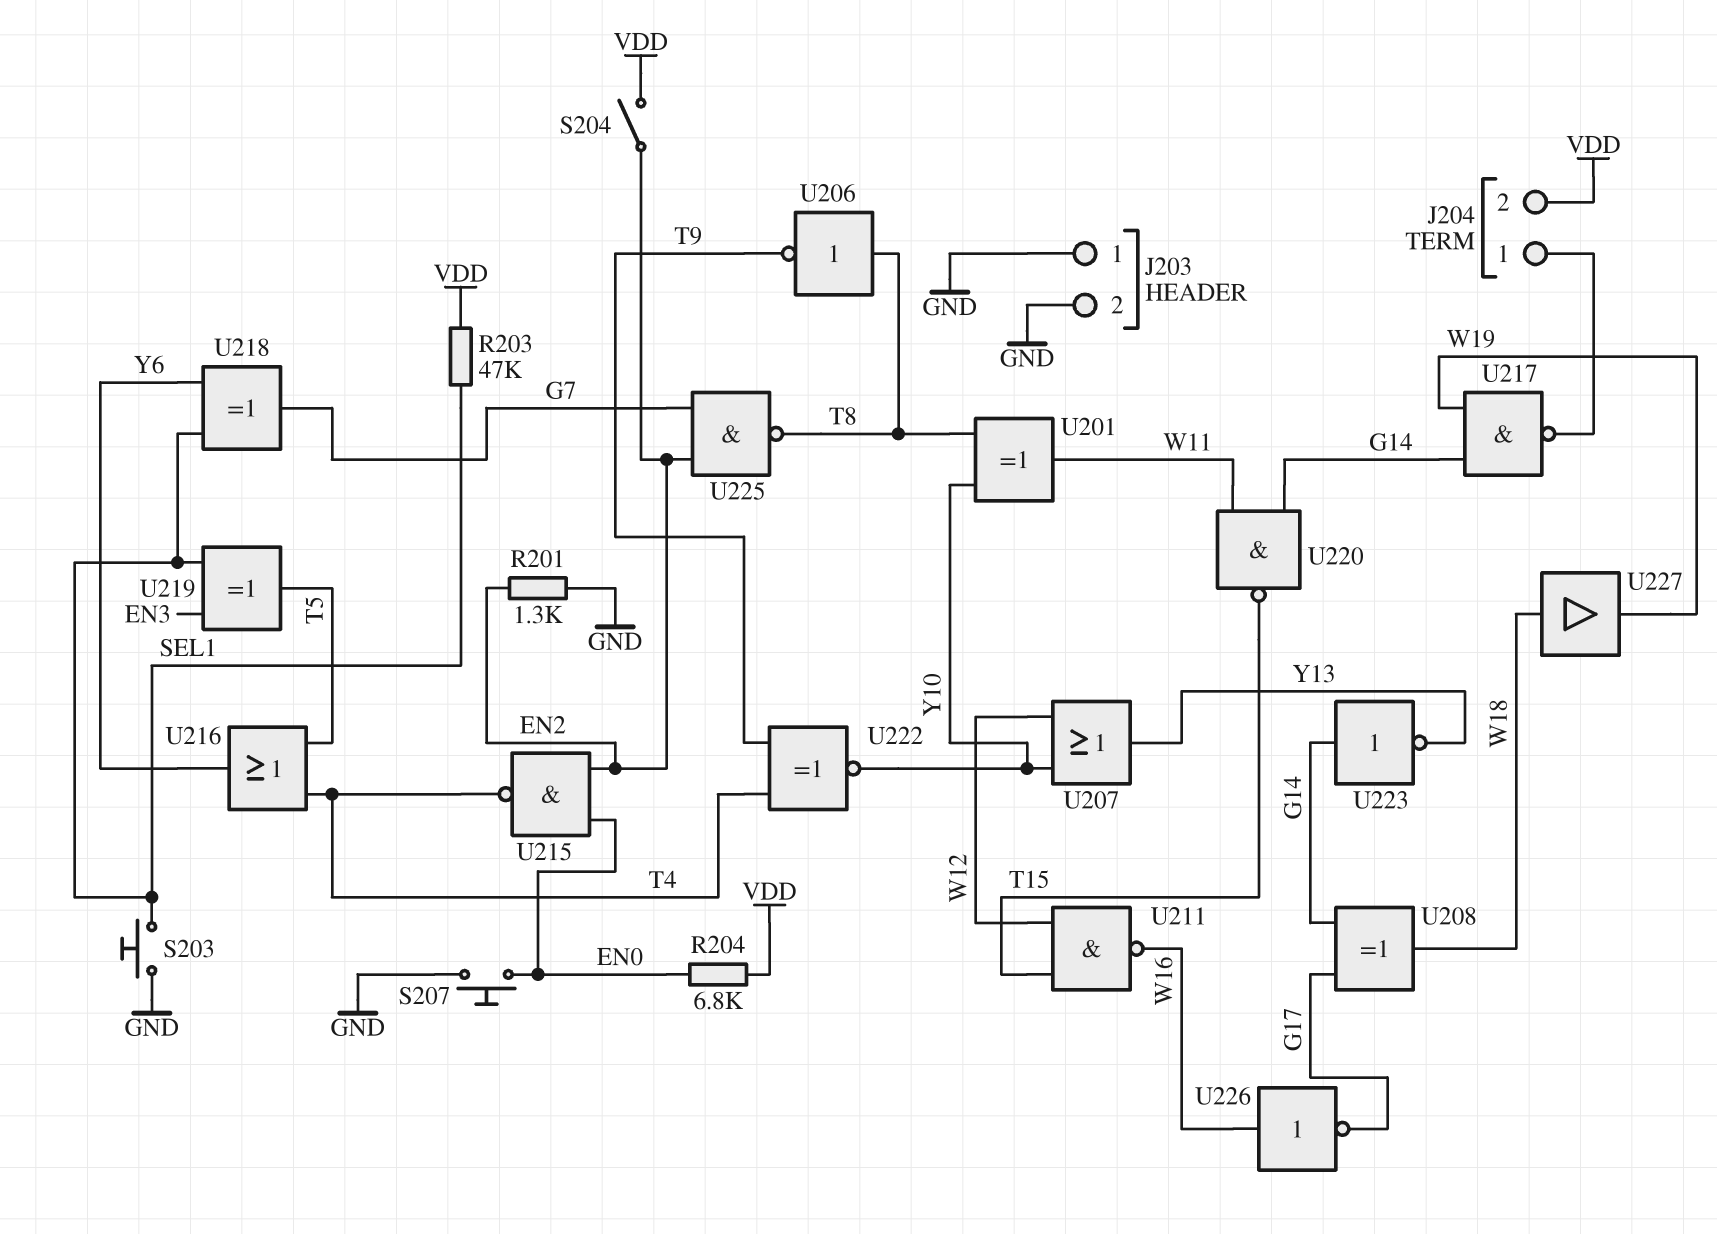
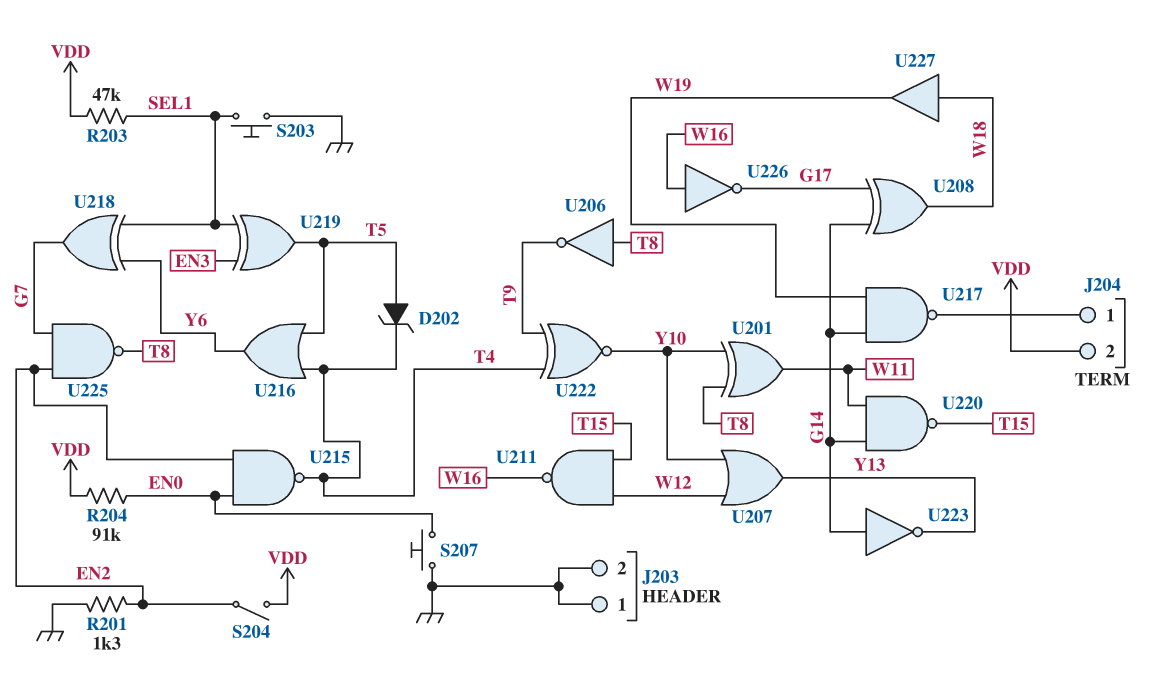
D202: none -> zener (A T5, K T4)
R204: 6.8k (EN0, VDD) -> 91k (EN0, VDD)

